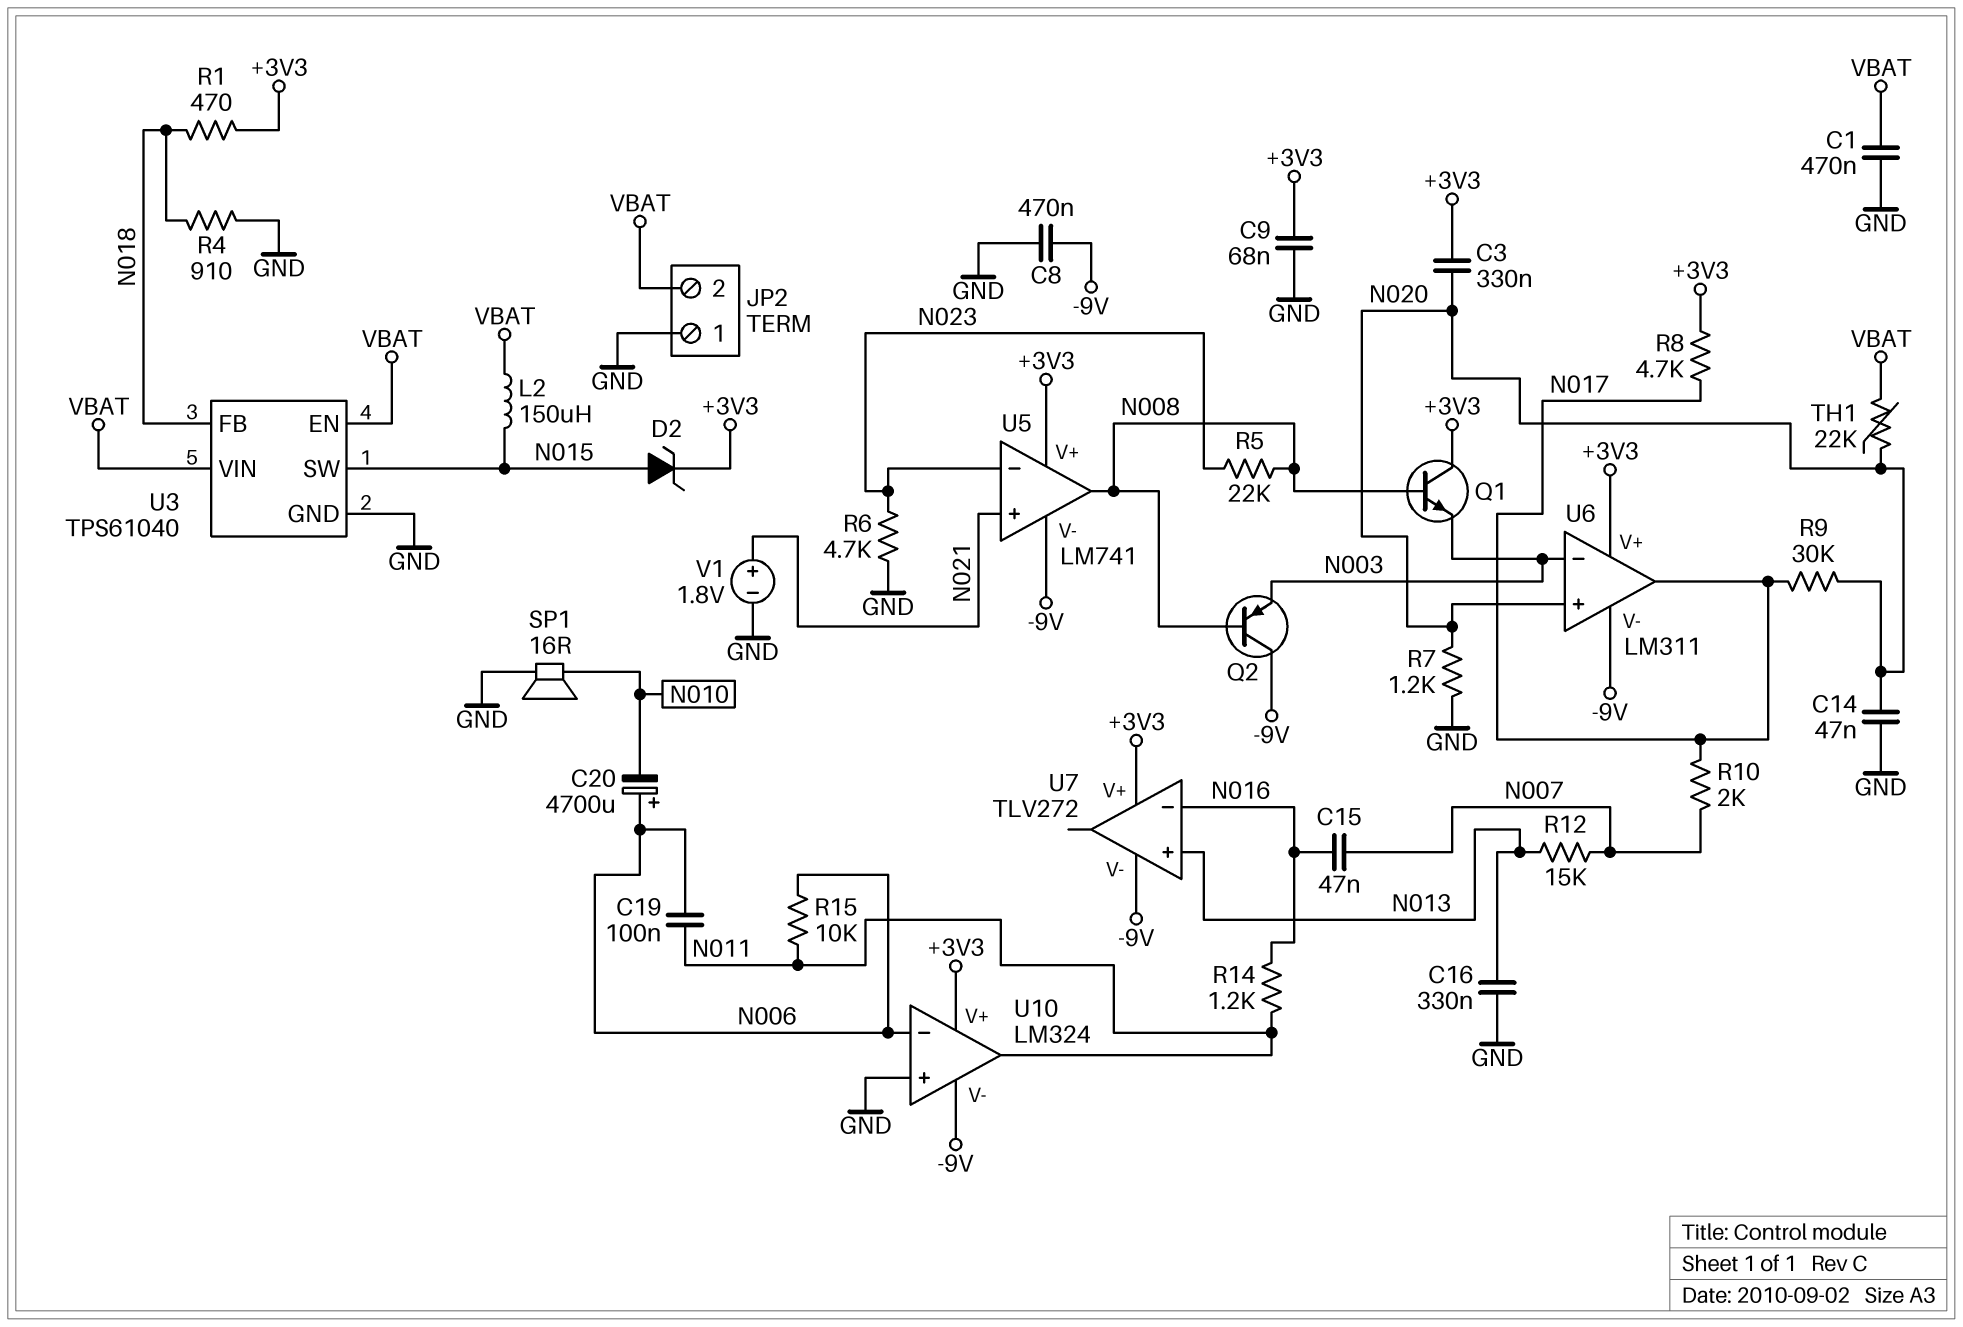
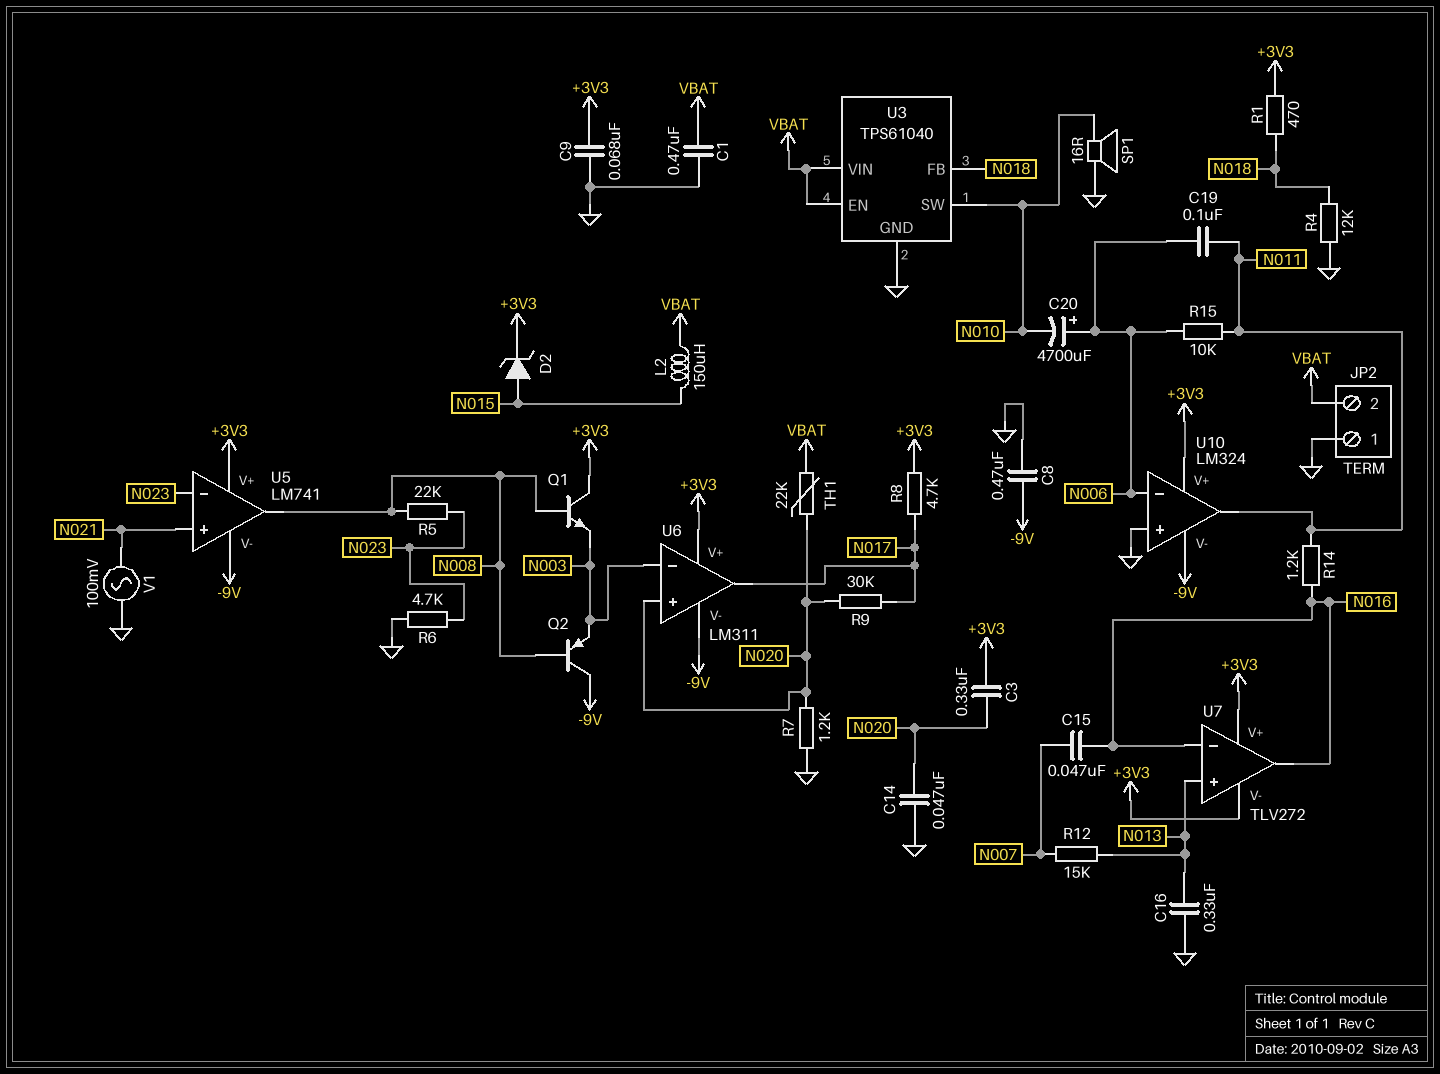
R4: 910 (GND, N018) -> 12k (GND, N018)
R10: 2k (N007, N017) -> none
U3 pin SW: N015 -> N010
U7 pin V-: -9V -> +3V3
U7 pin out: none -> N016
V1: 1.8V (plus N021, minus GND) -> AC 100mV (GND, N021)

